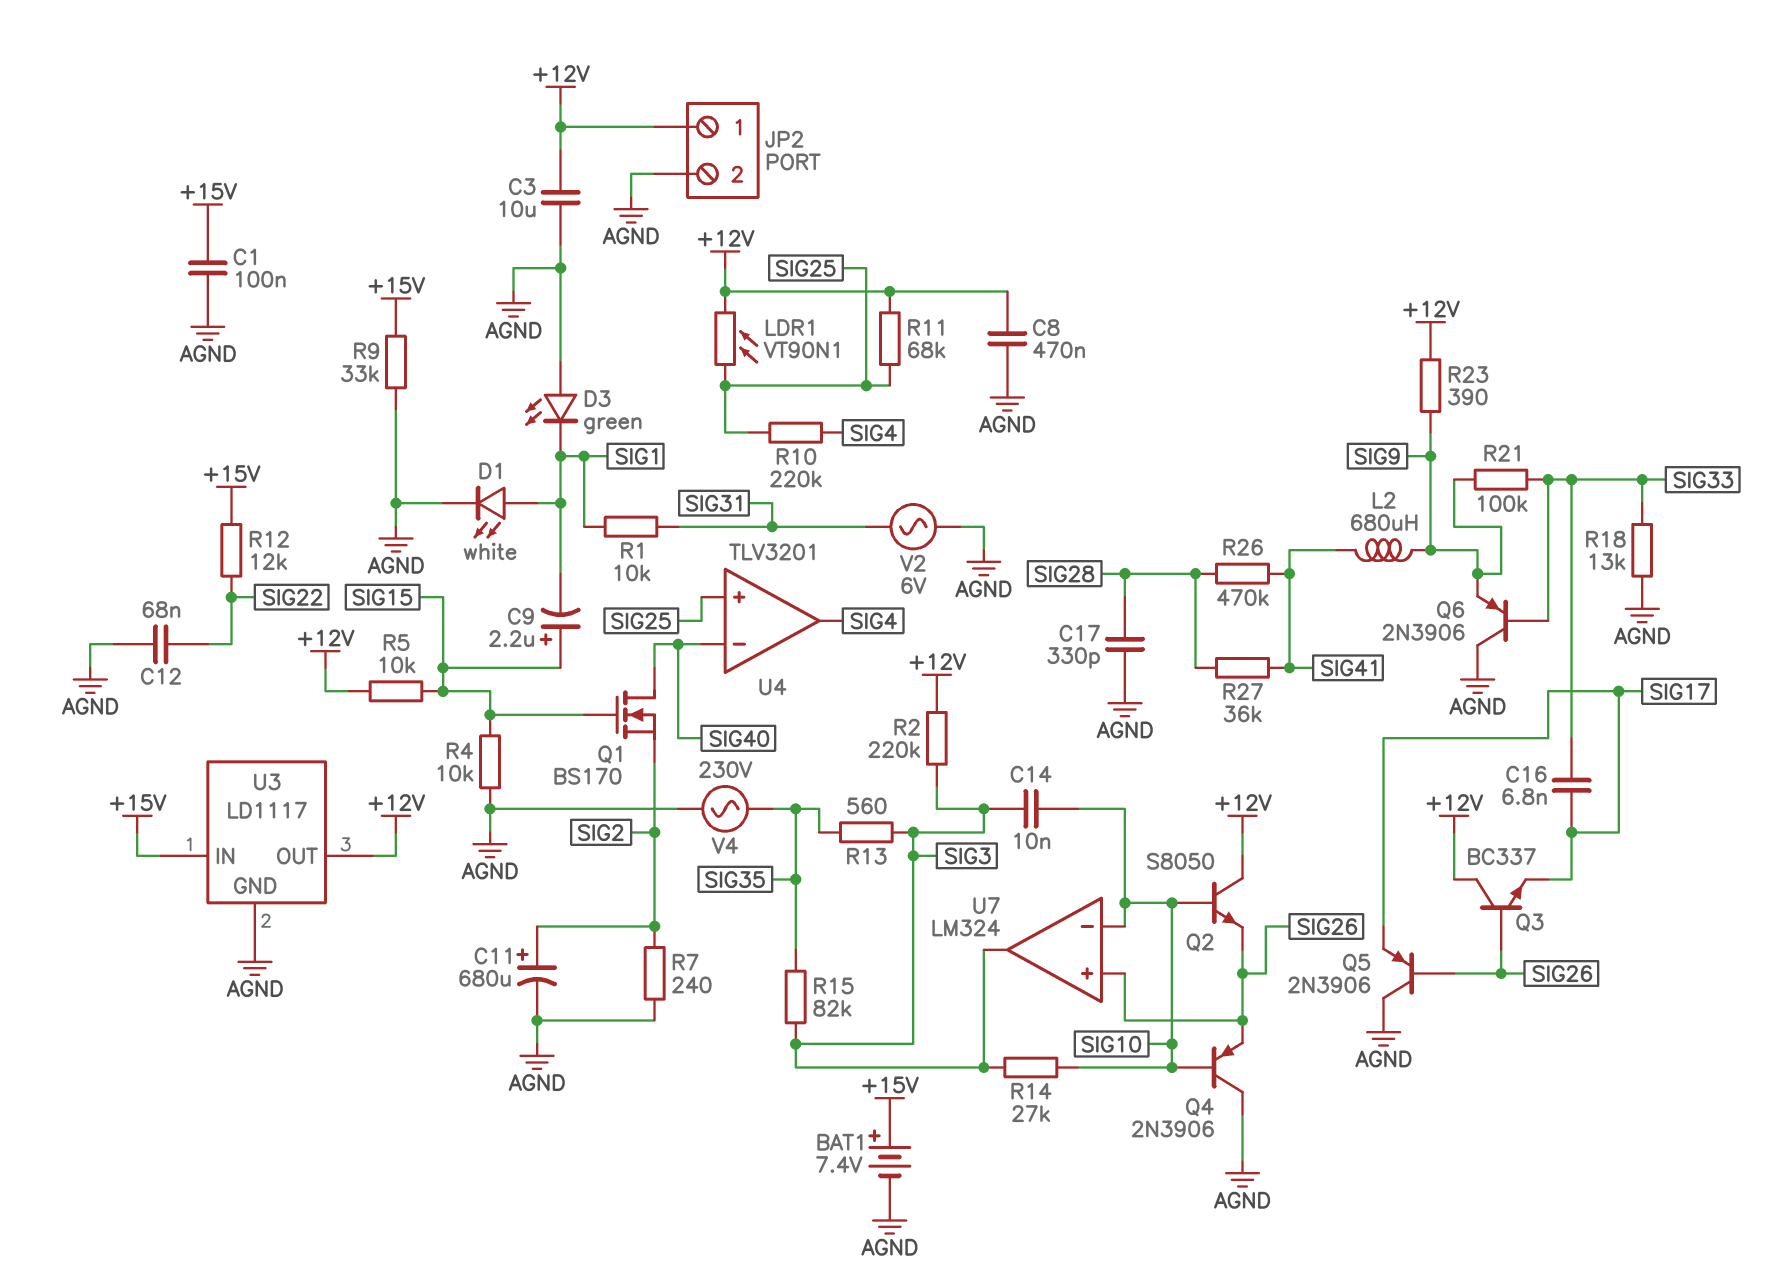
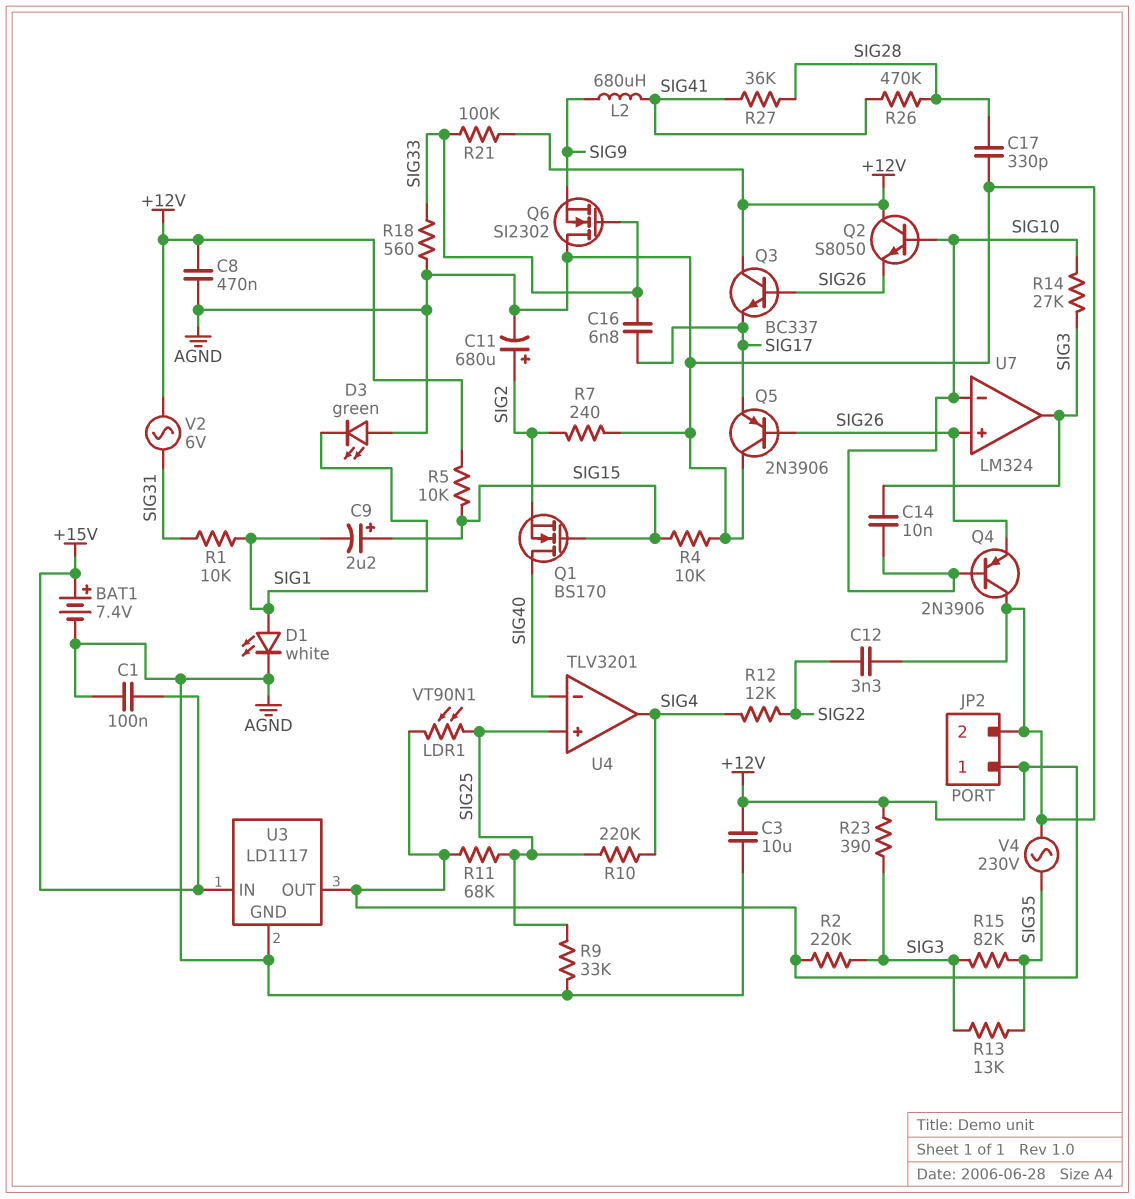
C12: 68nF (AGND, SIG22) -> 3.3nF (AGND, SIG22)
Q6: PNP 2N3906 (B SIG33, C AGND, E SIG9) -> NMOS SI2302 (G SIG33, D AGND, S SIG9)
R9: 33k (+15V, AGND) -> 33k (AGND, SIG25)
R12: 12k (+15V, SIG22) -> 12k (SIG4, SIG22)
R13: 560 (SIG3, SIG35) -> 13k (SIG3, SIG35)
R18: 13k (AGND, SIG33) -> 560 (AGND, SIG33)
R21: 100k (SIG9, SIG33) -> 100k (+12V, SIG33)
R23: 390 (+12V, SIG9) -> 390 (+12V, SIG3)
V2: AC 6V (AGND, SIG31) -> AC 6V (+12V, SIG31)

